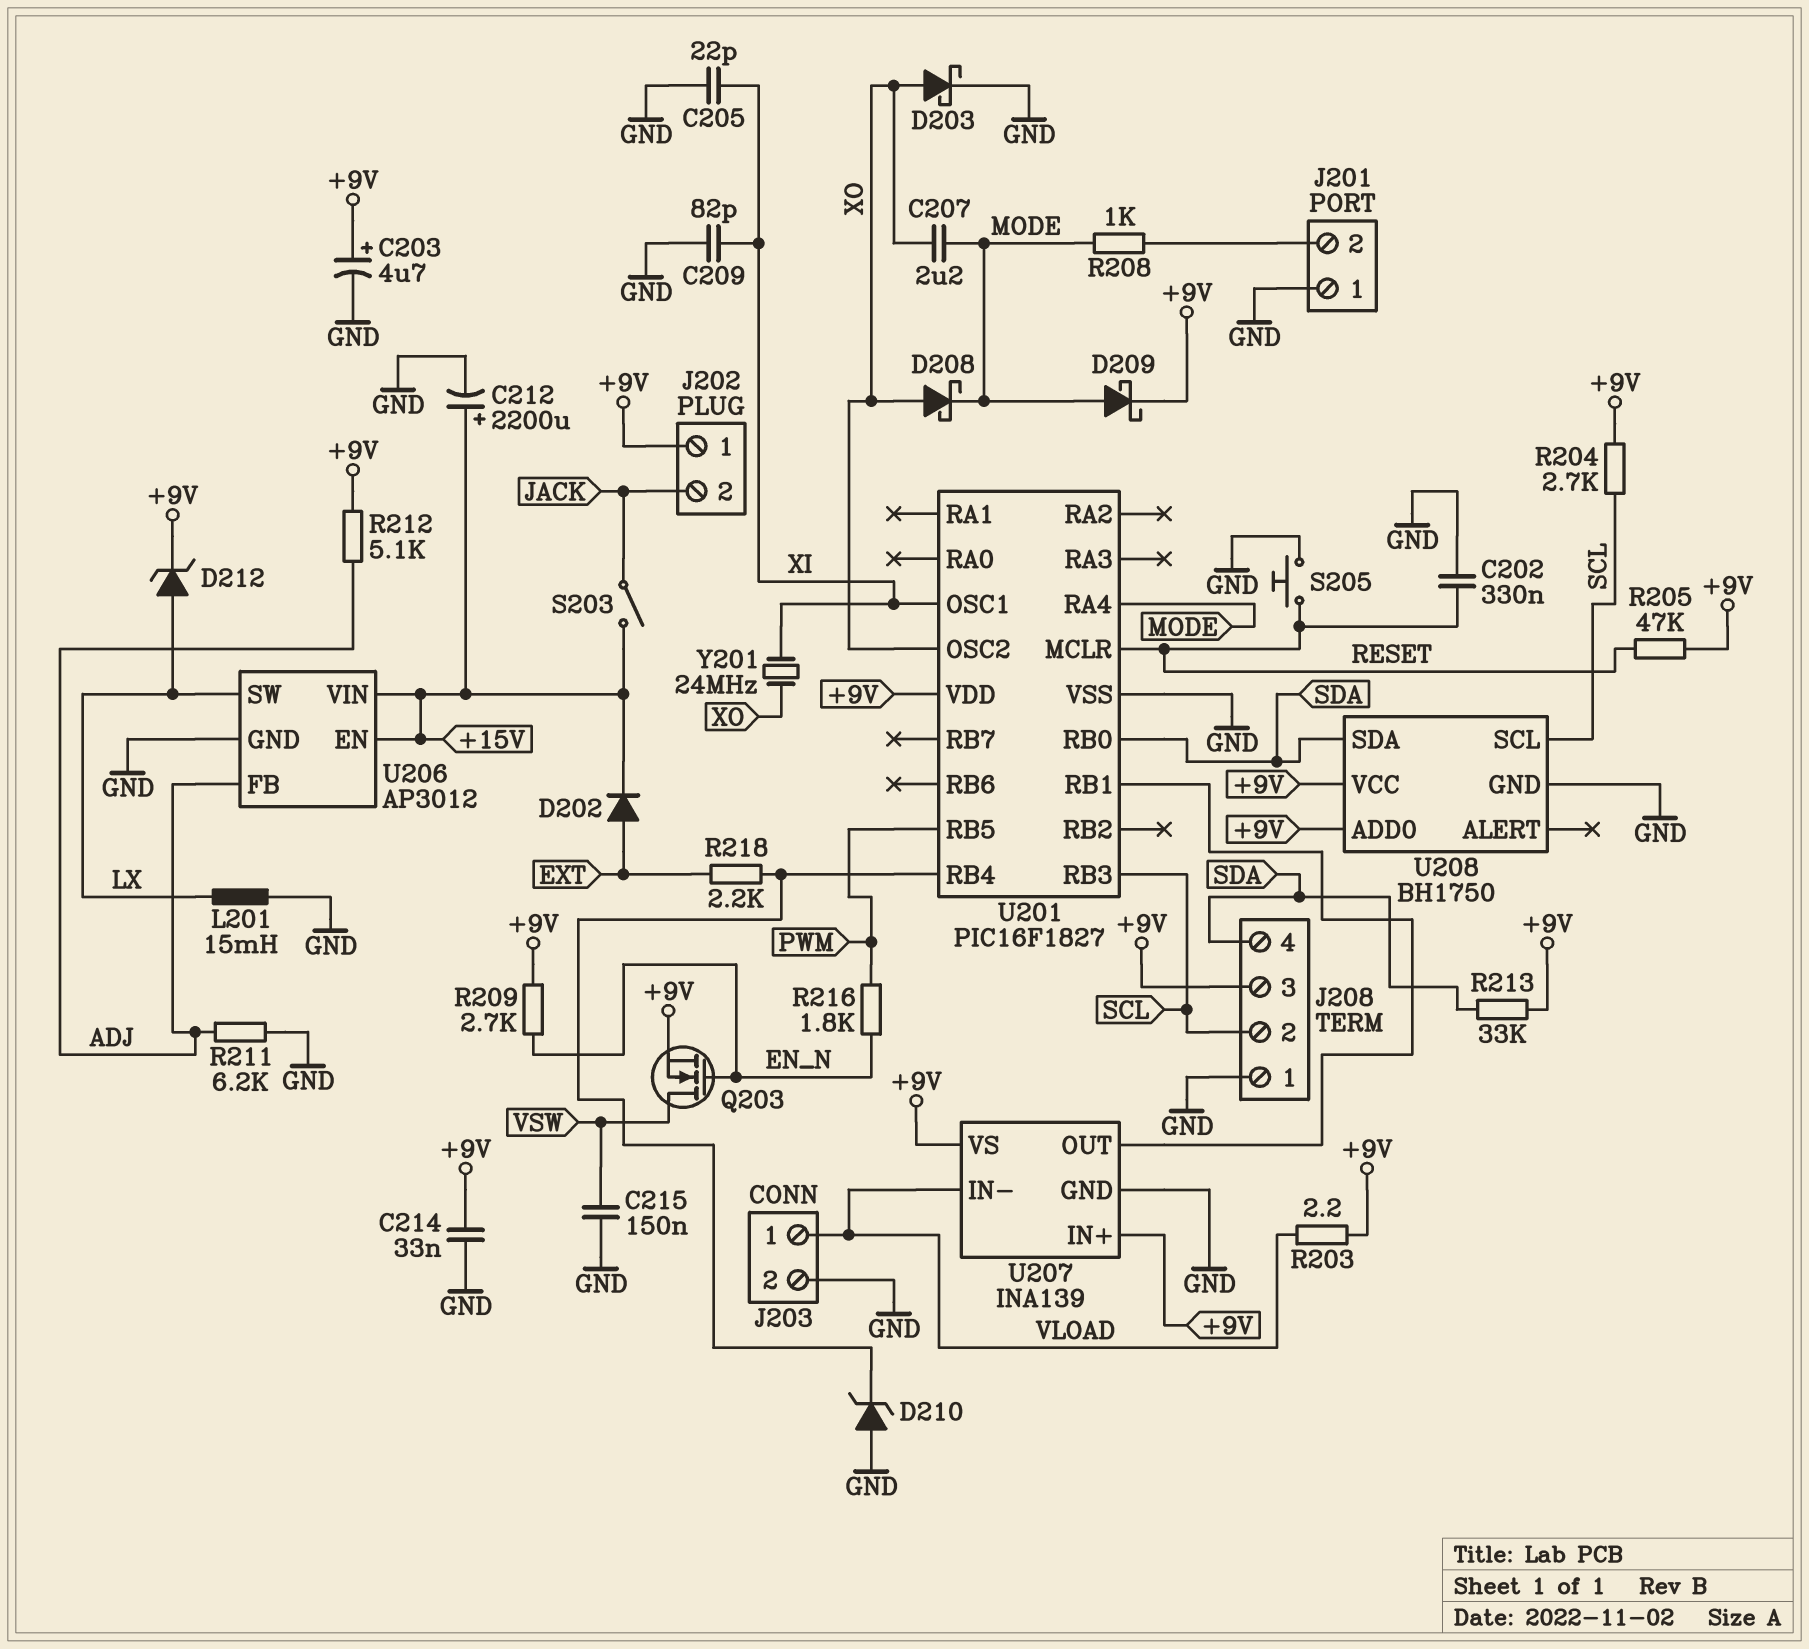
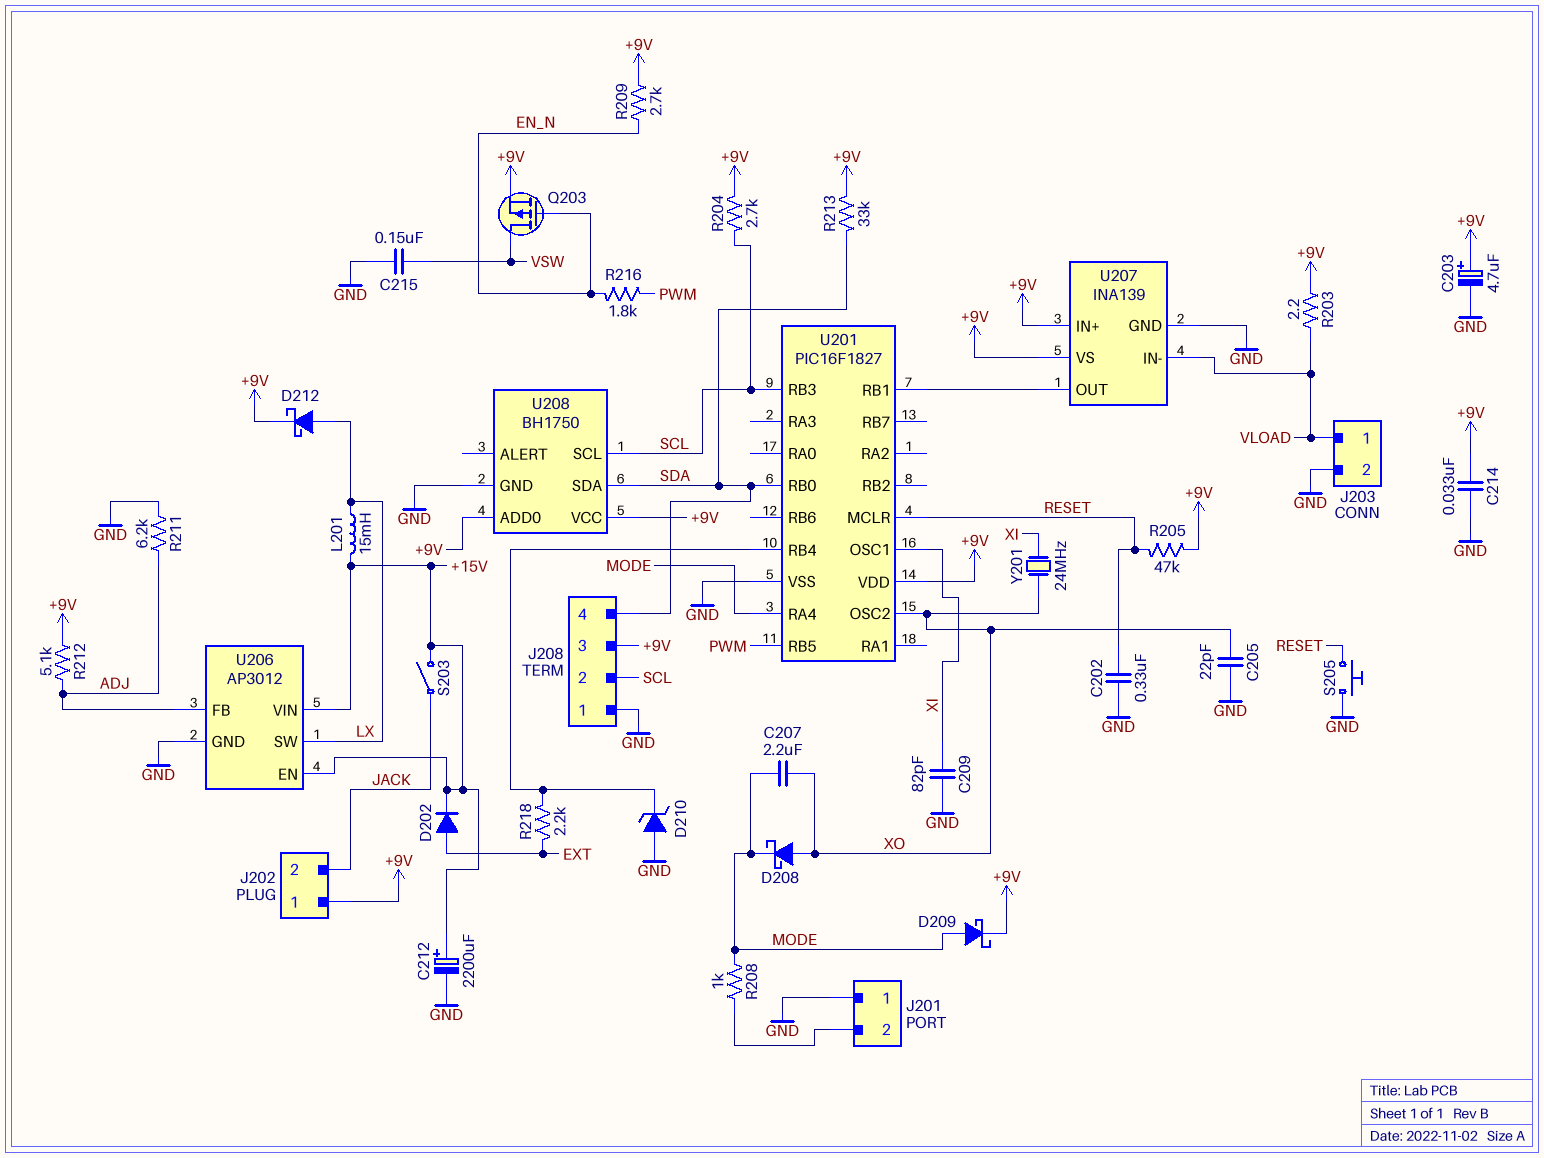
C205: 22pF (GND, XI) -> 22pF (GND, XO)
D203: schottky (A XO, K GND) -> none
D212: zener (A LX, K +9V) -> schottky (A LX, K +9V)
L201: 15mH (GND, LX) -> 15mH (+15V, LX)
Q203: NMOS (G EN_N, D VSW, S +9V) -> PMOS (G EN_N, D VSW, S +9V)

